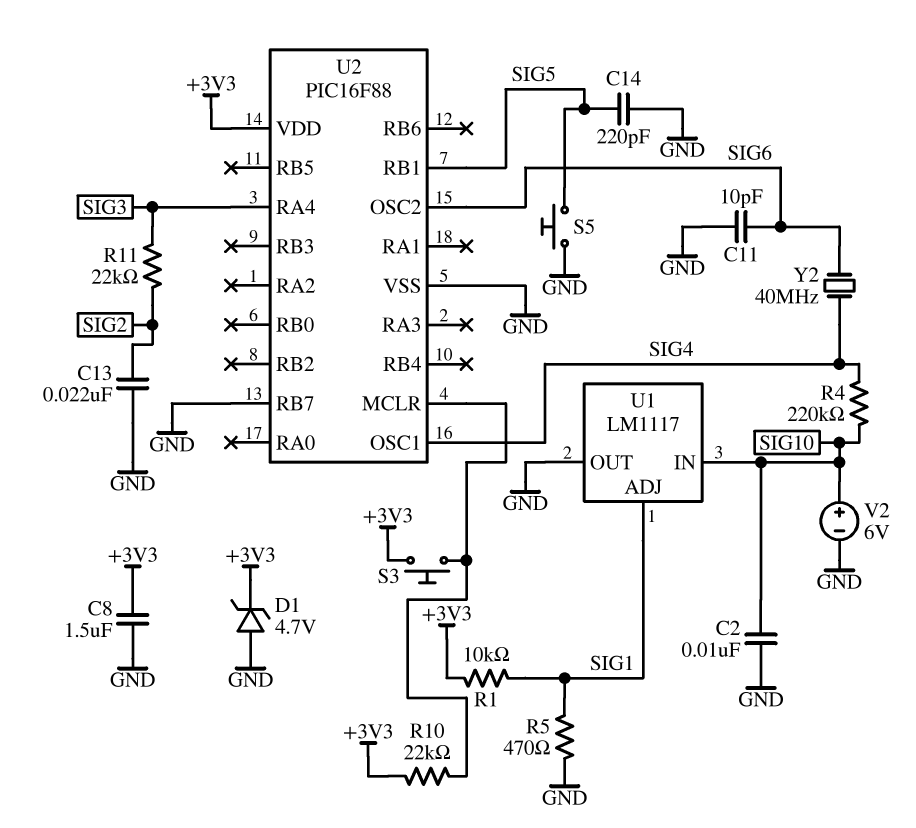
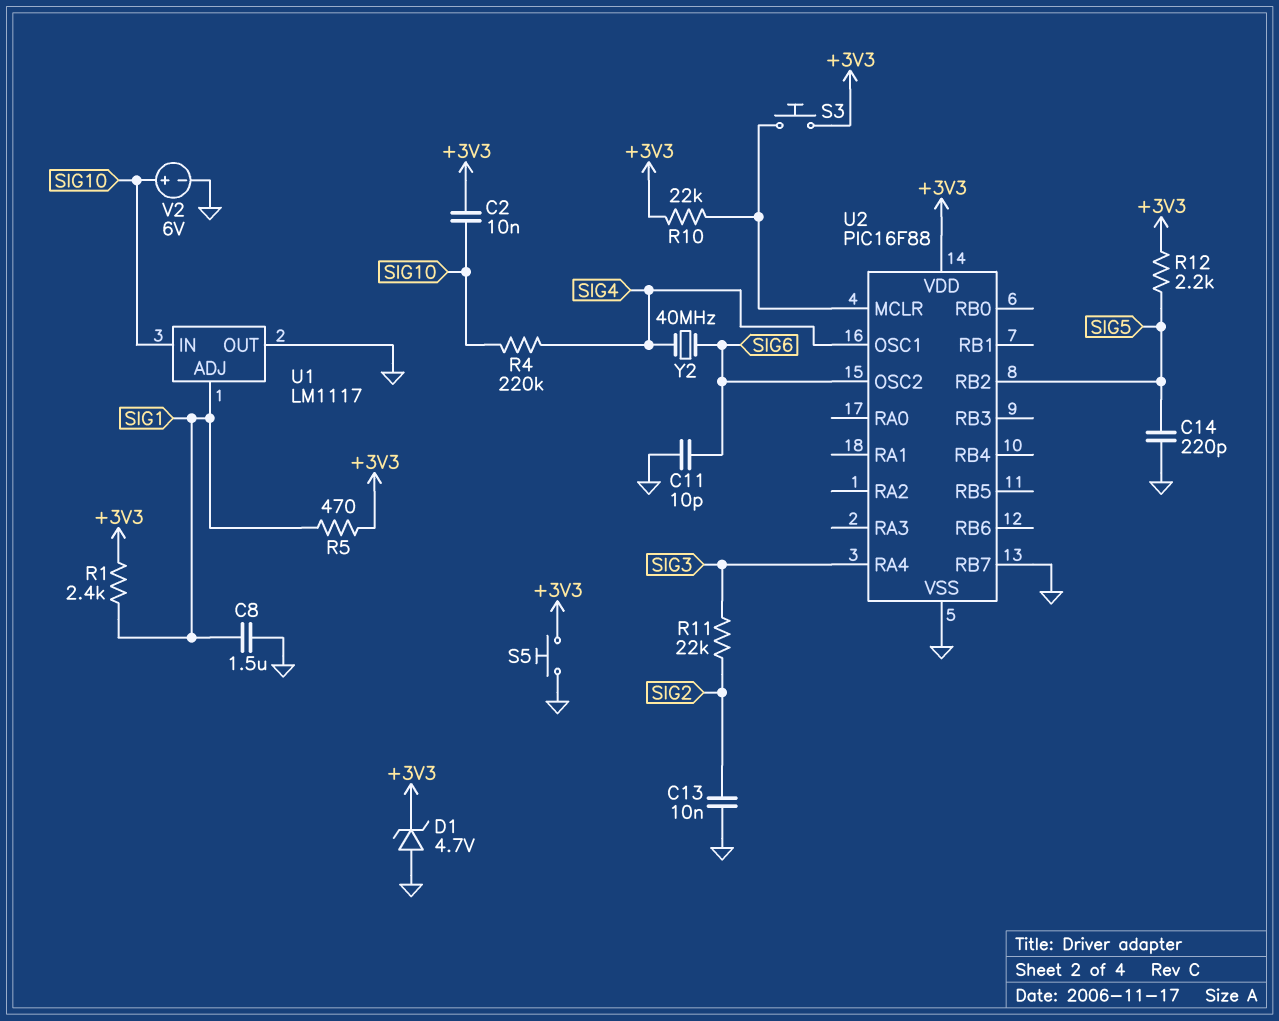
C2: 10nF (GND, SIG10) -> 10nF (+3V3, SIG10)
C8: 1.5uF (+3V3, GND) -> 1.5uF (GND, SIG1)
C13: 22nF (GND, SIG2) -> 10nF (GND, SIG2)
R1: 10k (+3V3, SIG1) -> 2.4k (+3V3, SIG1)
R5: 470 (GND, SIG1) -> 470 (+3V3, SIG1)
R12: none -> 2.2k (+3V3, SIG5)
S5: button (GND, SIG5) -> button (+3V3, GND)
U2 pin RB1: SIG5 -> none
U2 pin RB2: none -> SIG5

